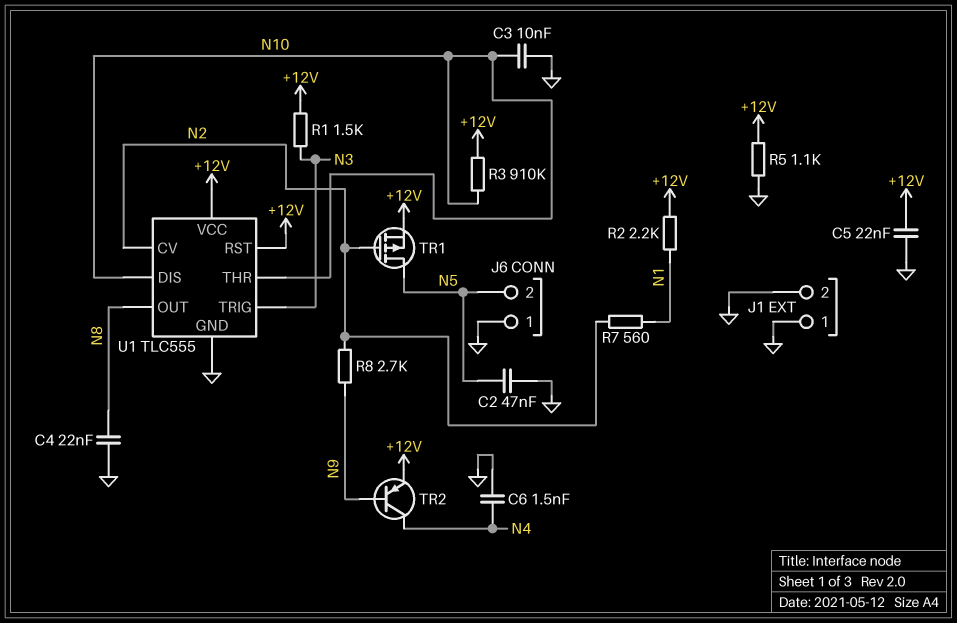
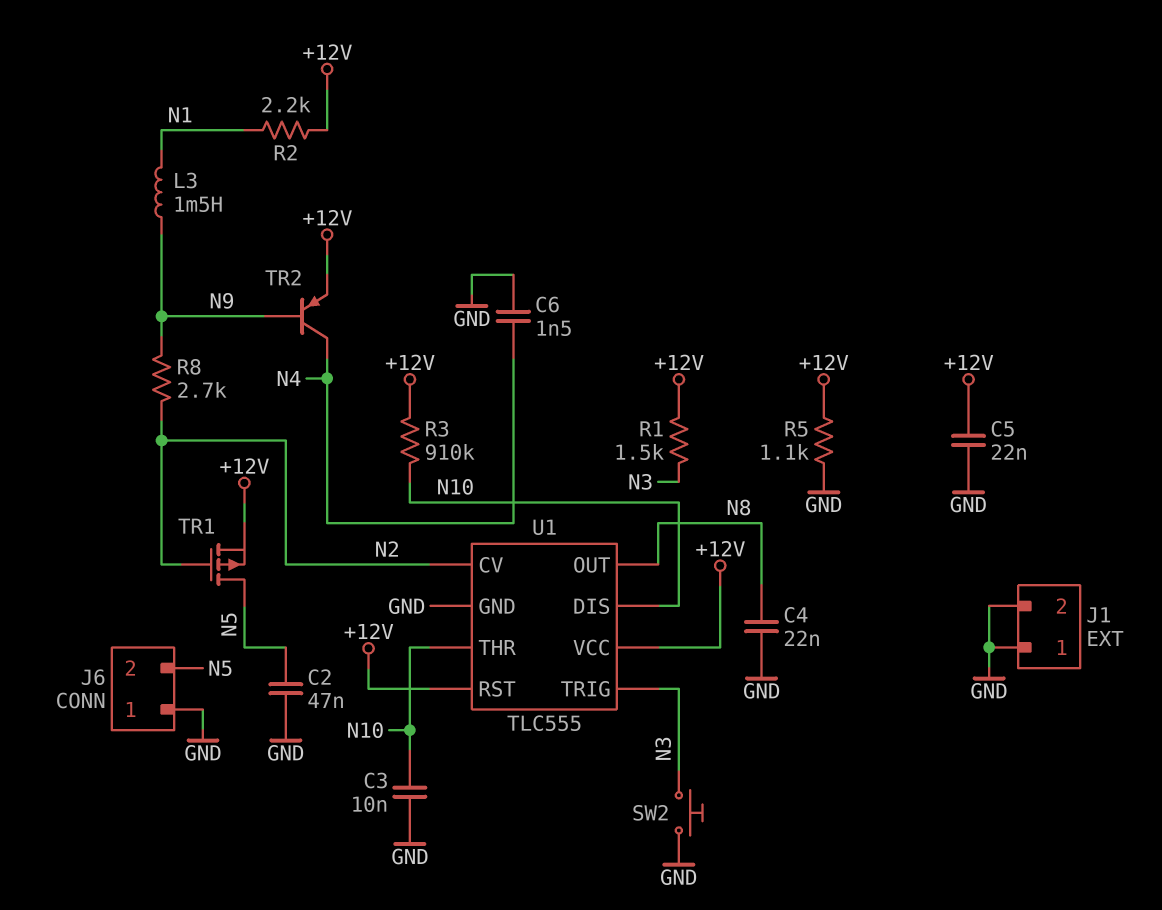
L3: none -> 1.5mH (N1, N9)
R7: 560 (N1, N2) -> none
SW2: none -> button (GND, N3)

